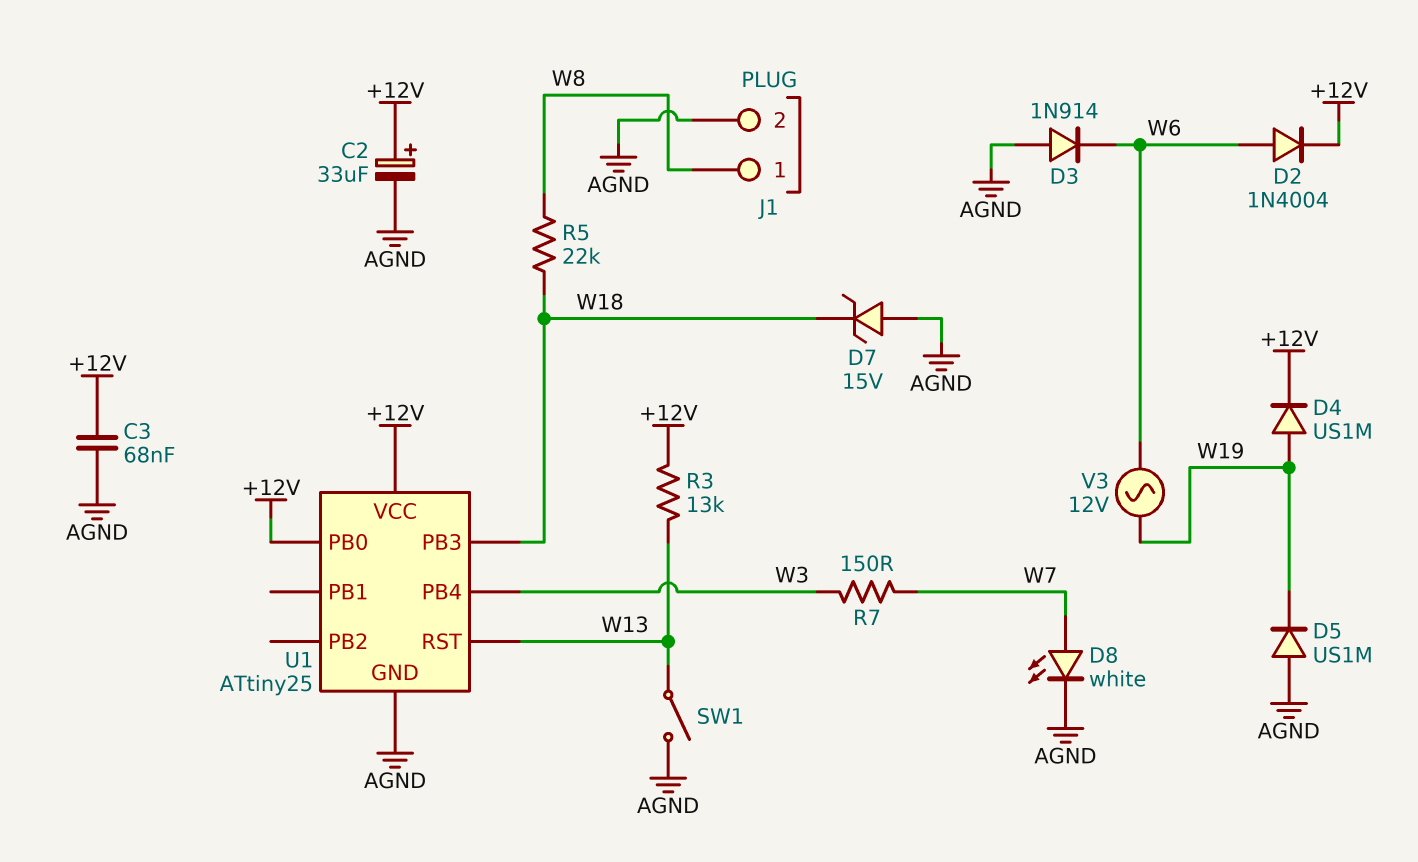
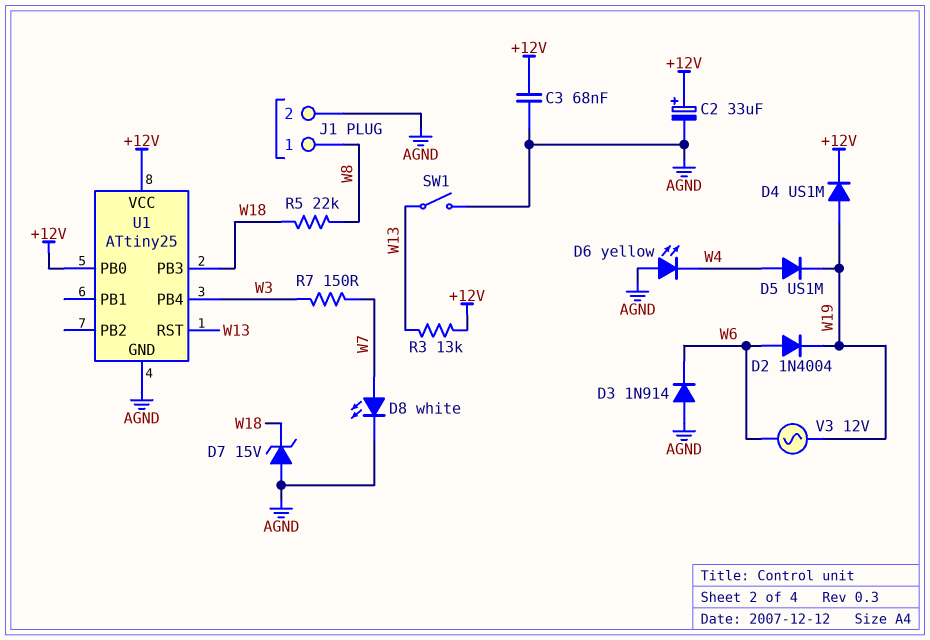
D2: diode 1N4004 (A W6, K +12V) -> diode 1N4004 (A W6, K W19)
D5: diode US1M (A AGND, K W19) -> diode US1M (A W4, K W19)
D6: none -> LED yellow (A AGND, K W4)

